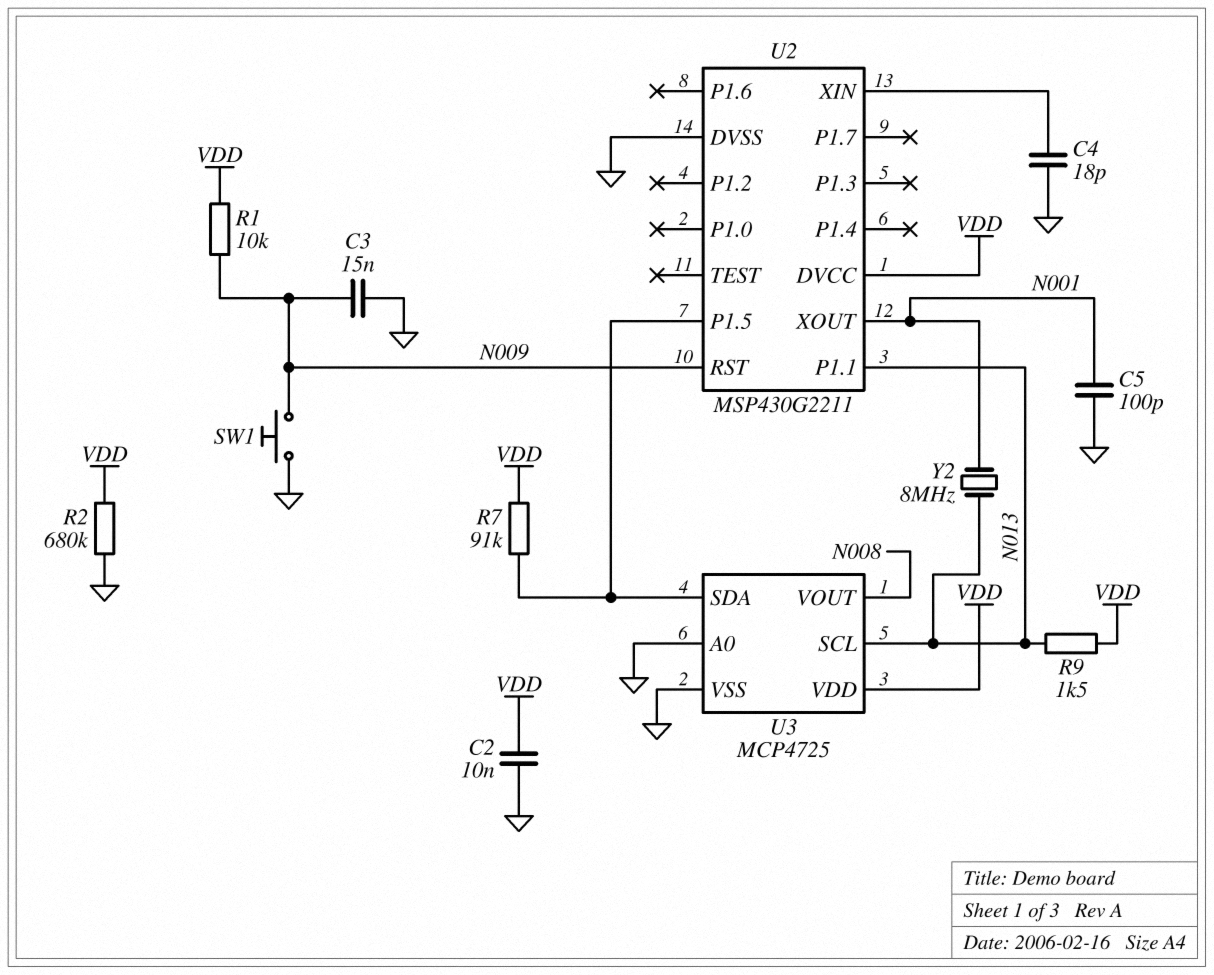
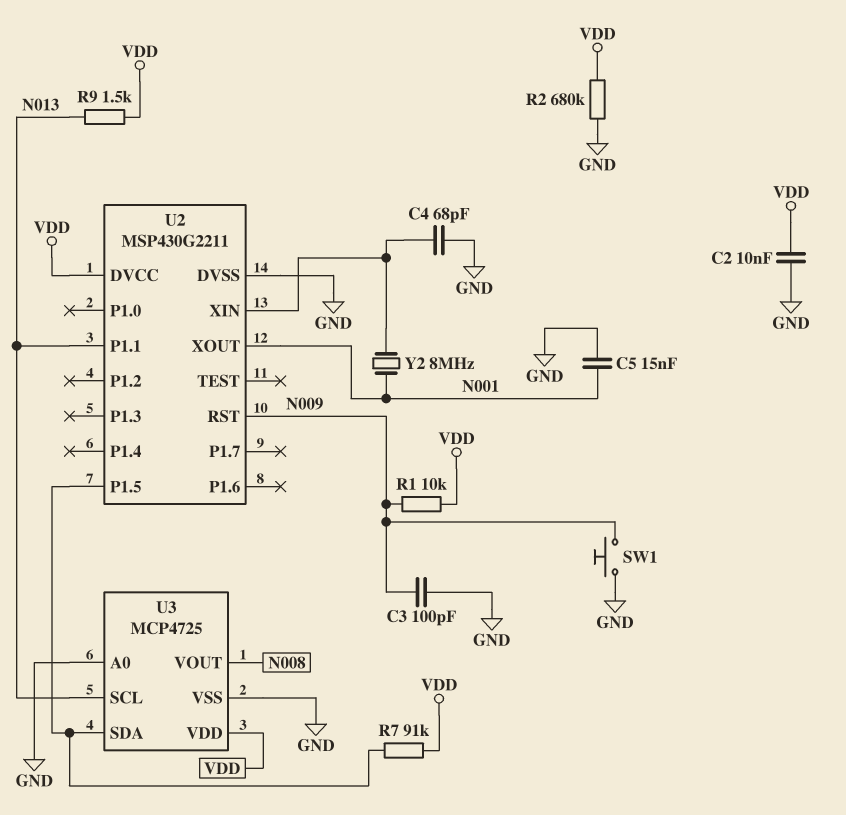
C3: 15nF (GND, N009) -> 100pF (GND, N009)
C4: 18pF (GND, U2/XIN) -> 68pF (GND, U2/XIN)
C5: 100pF (GND, N001) -> 15nF (GND, N001)
Y2: 8MHz (N001, N013) -> 8MHz (N001, U2/XIN)

